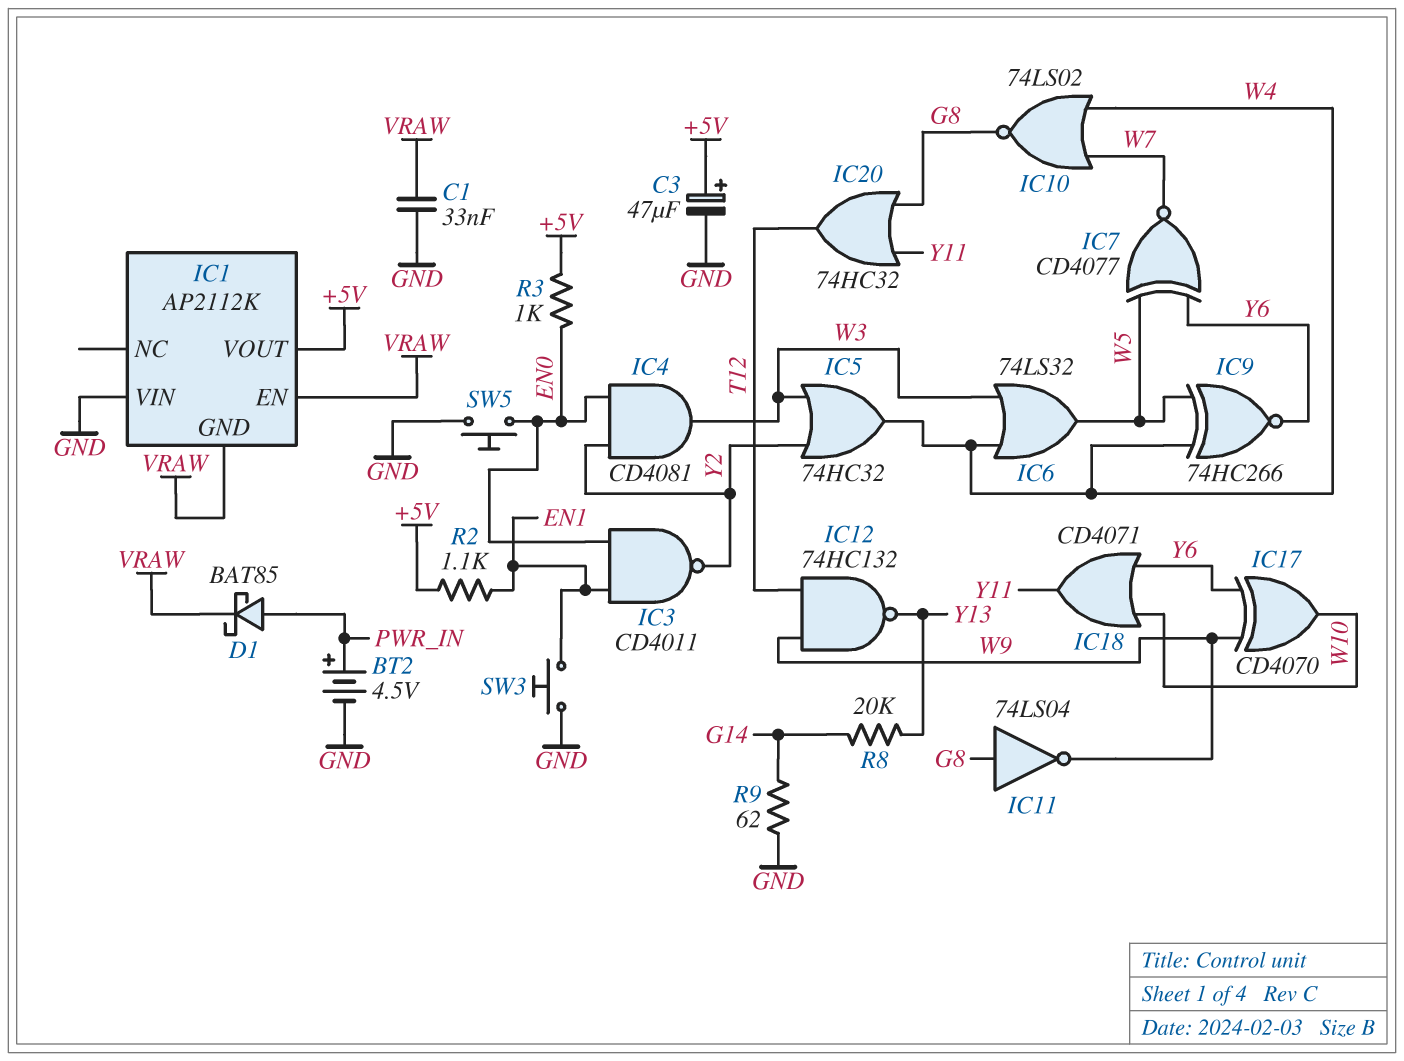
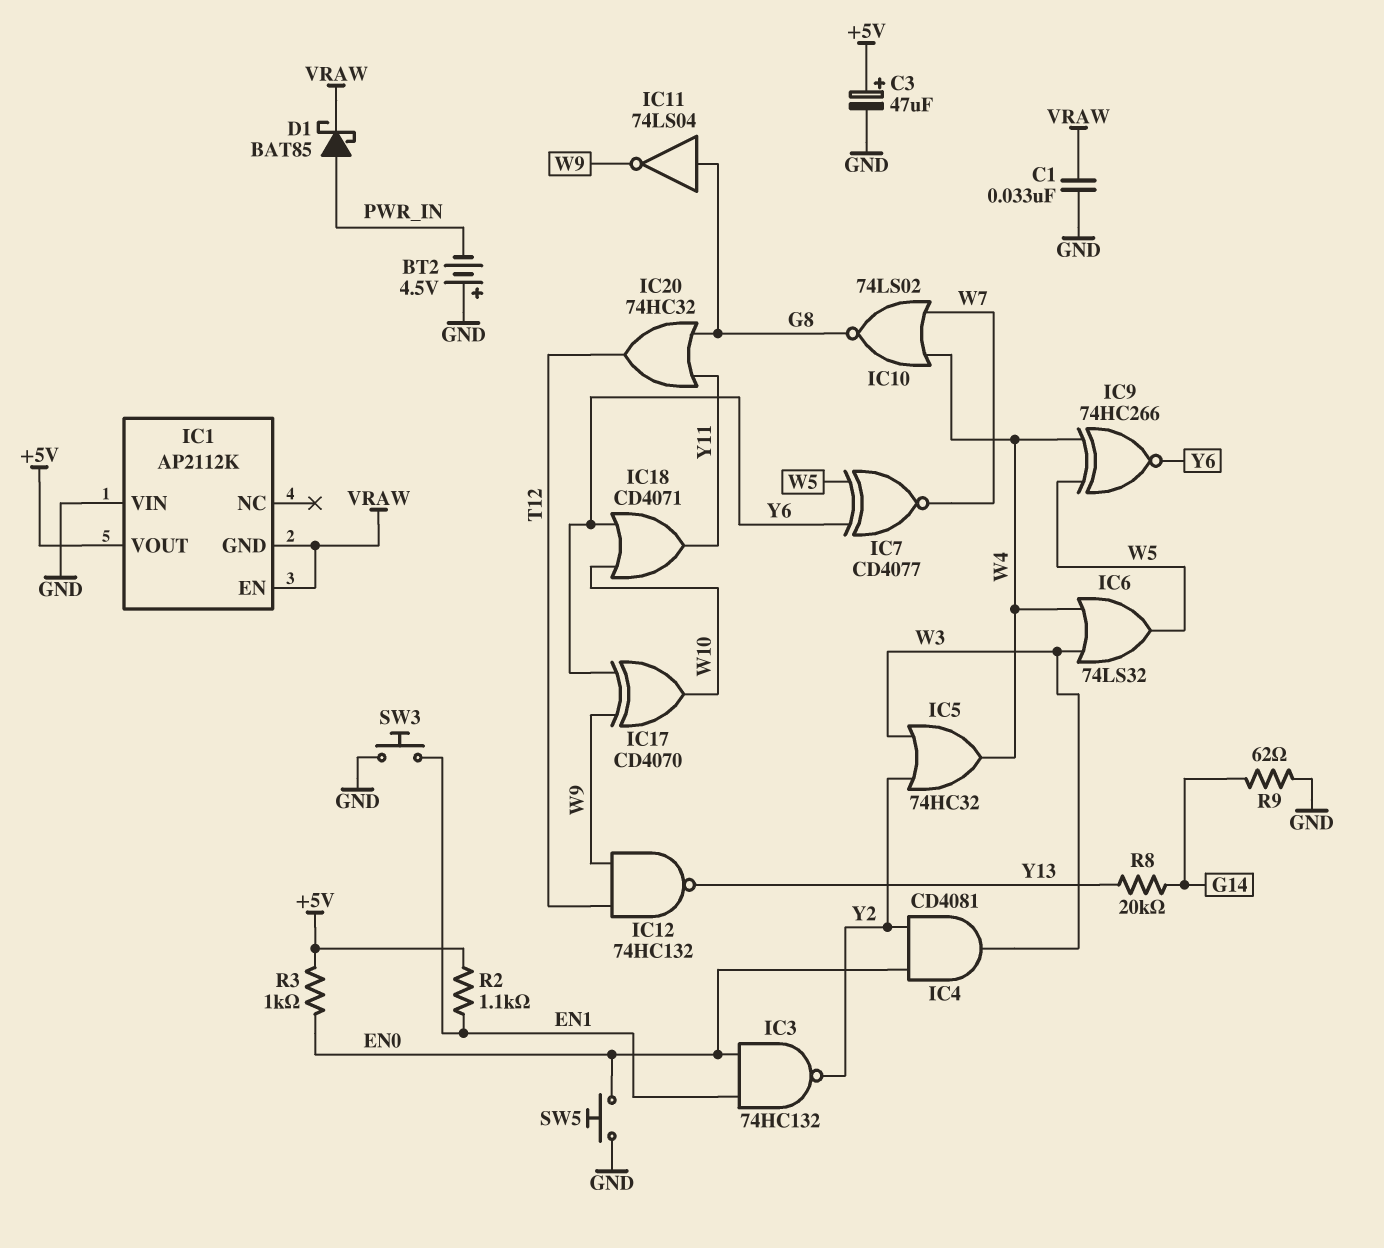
BT2: 4.5V (plus PWR_IN, minus GND) -> 4.5V (plus GND, minus PWR_IN)
IC3: NAND CD4011 (in EN0, in EN1, out Y2) -> NAND 74HC132 (in EN0, in EN1, out Y2)

